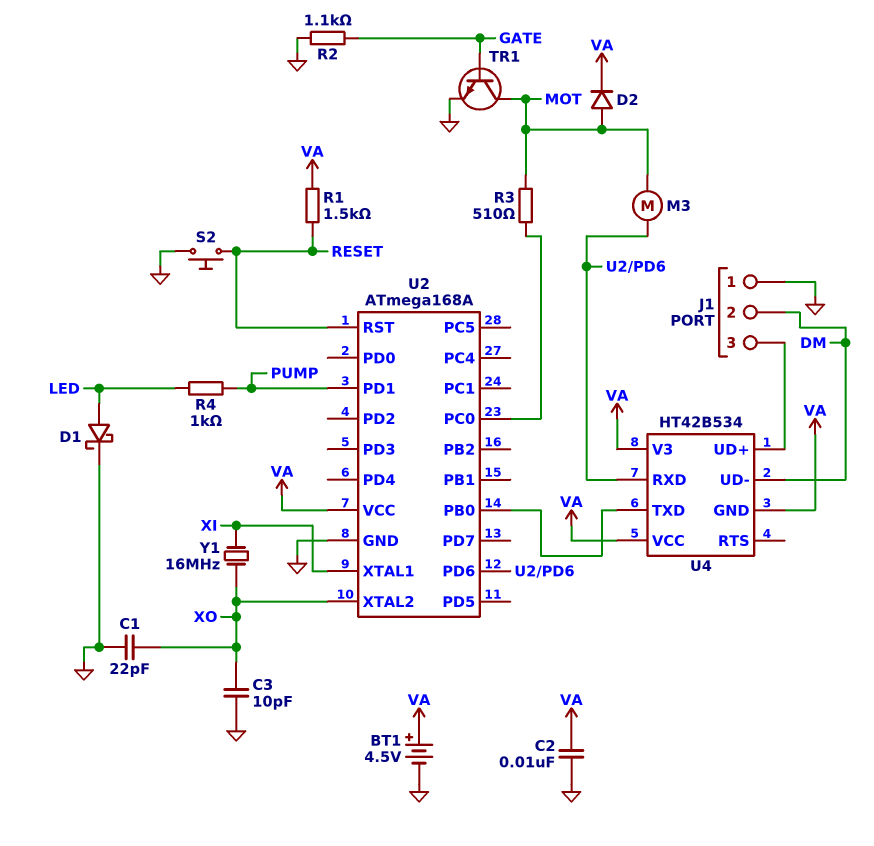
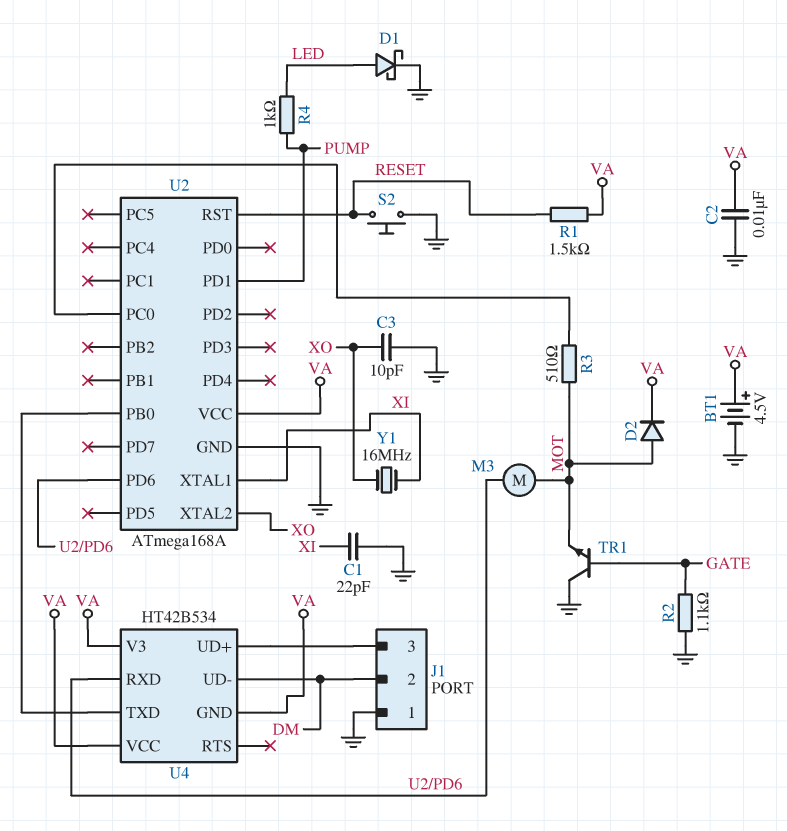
C1: 22pF (GND, XO) -> 22pF (GND, XI)
TR1: NPN (B GATE, C MOT, E GND) -> NPN (B GATE, C GND, E MOT)

